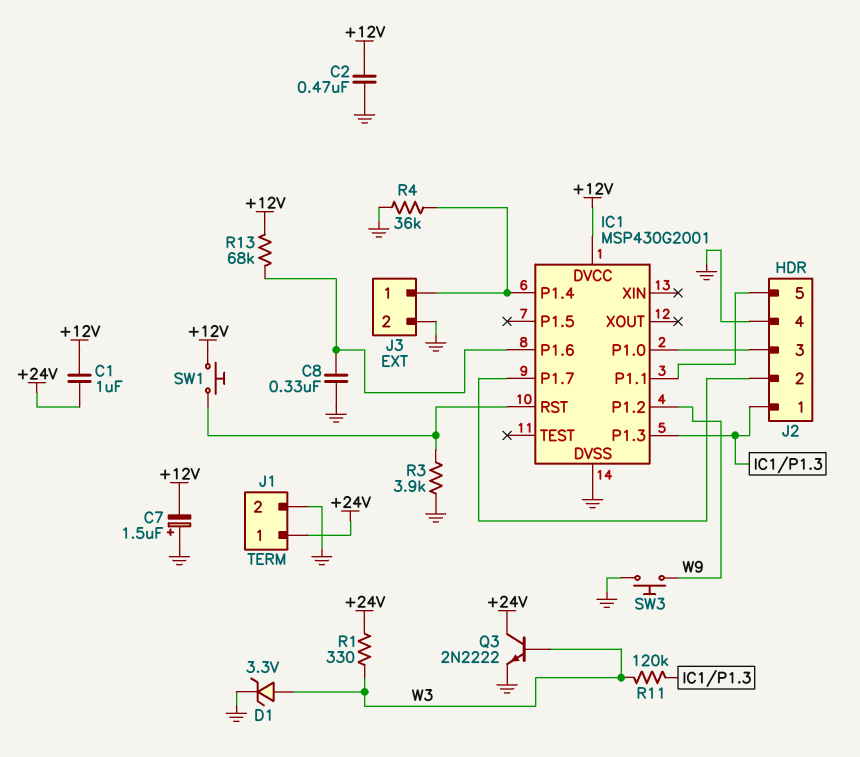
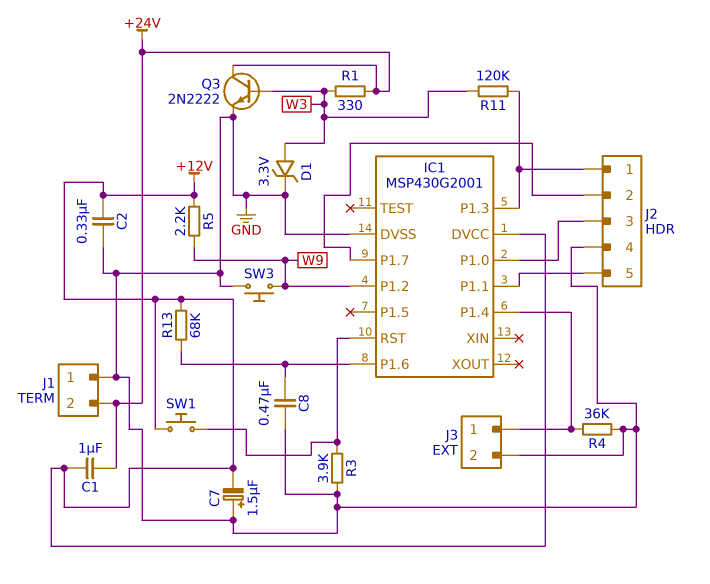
C2: 470nF (+12V, GND) -> 330nF (+12V, GND)
C8: 330nF (GND, IC1/P1.6) -> 470nF (GND, IC1/P1.6)
J1 pin 1: +24V -> GND
J1 pin 2: GND -> +24V
R5: none -> 2.2k (+12V, W9)

